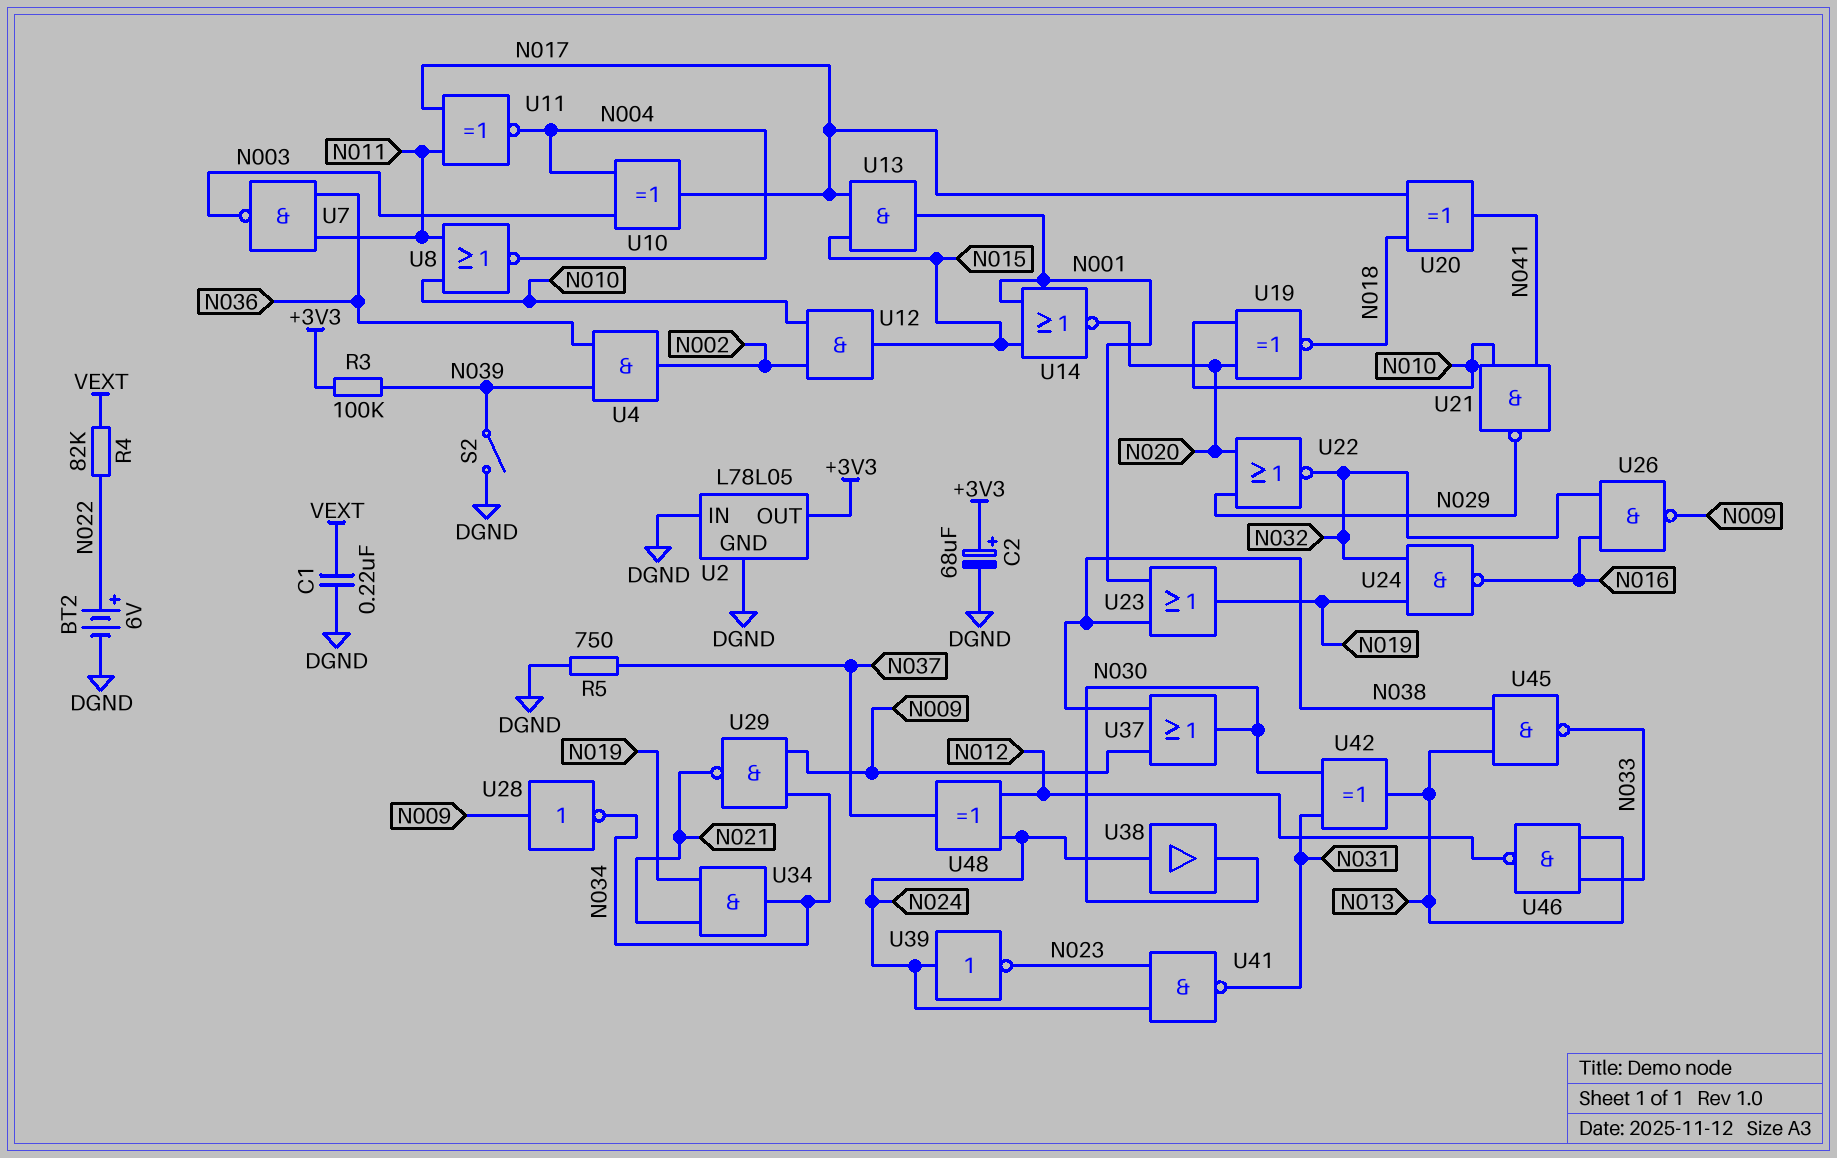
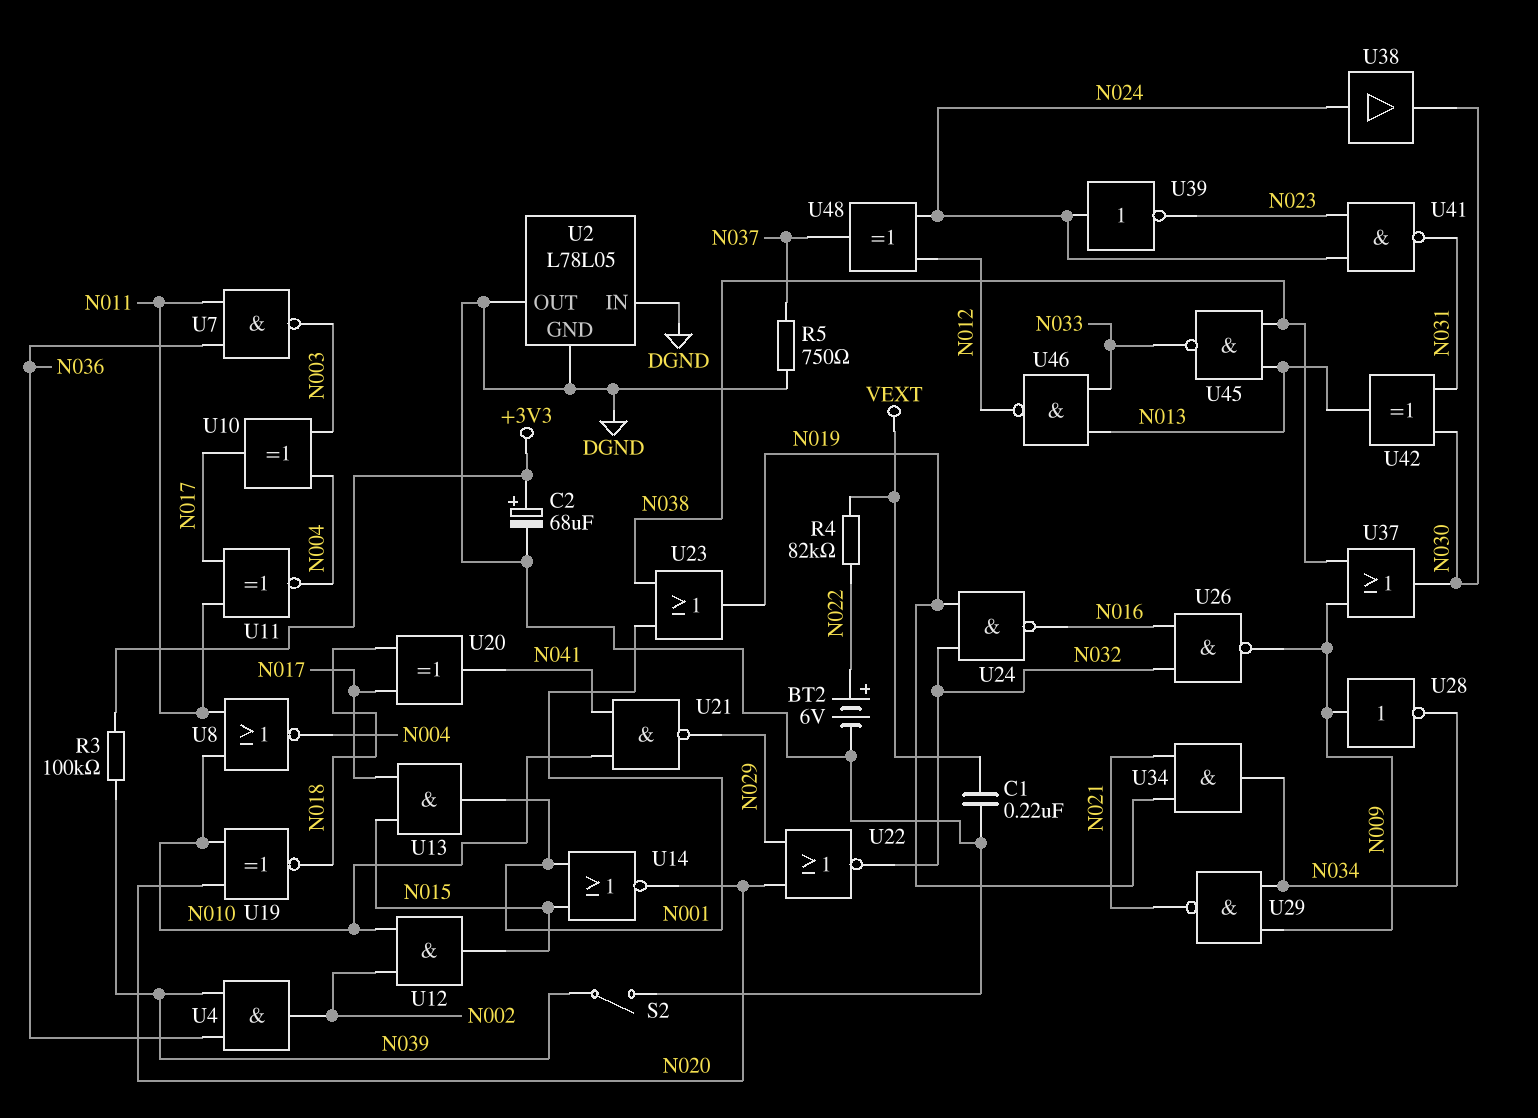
U2 pin OUT: +3V3 -> DGND

